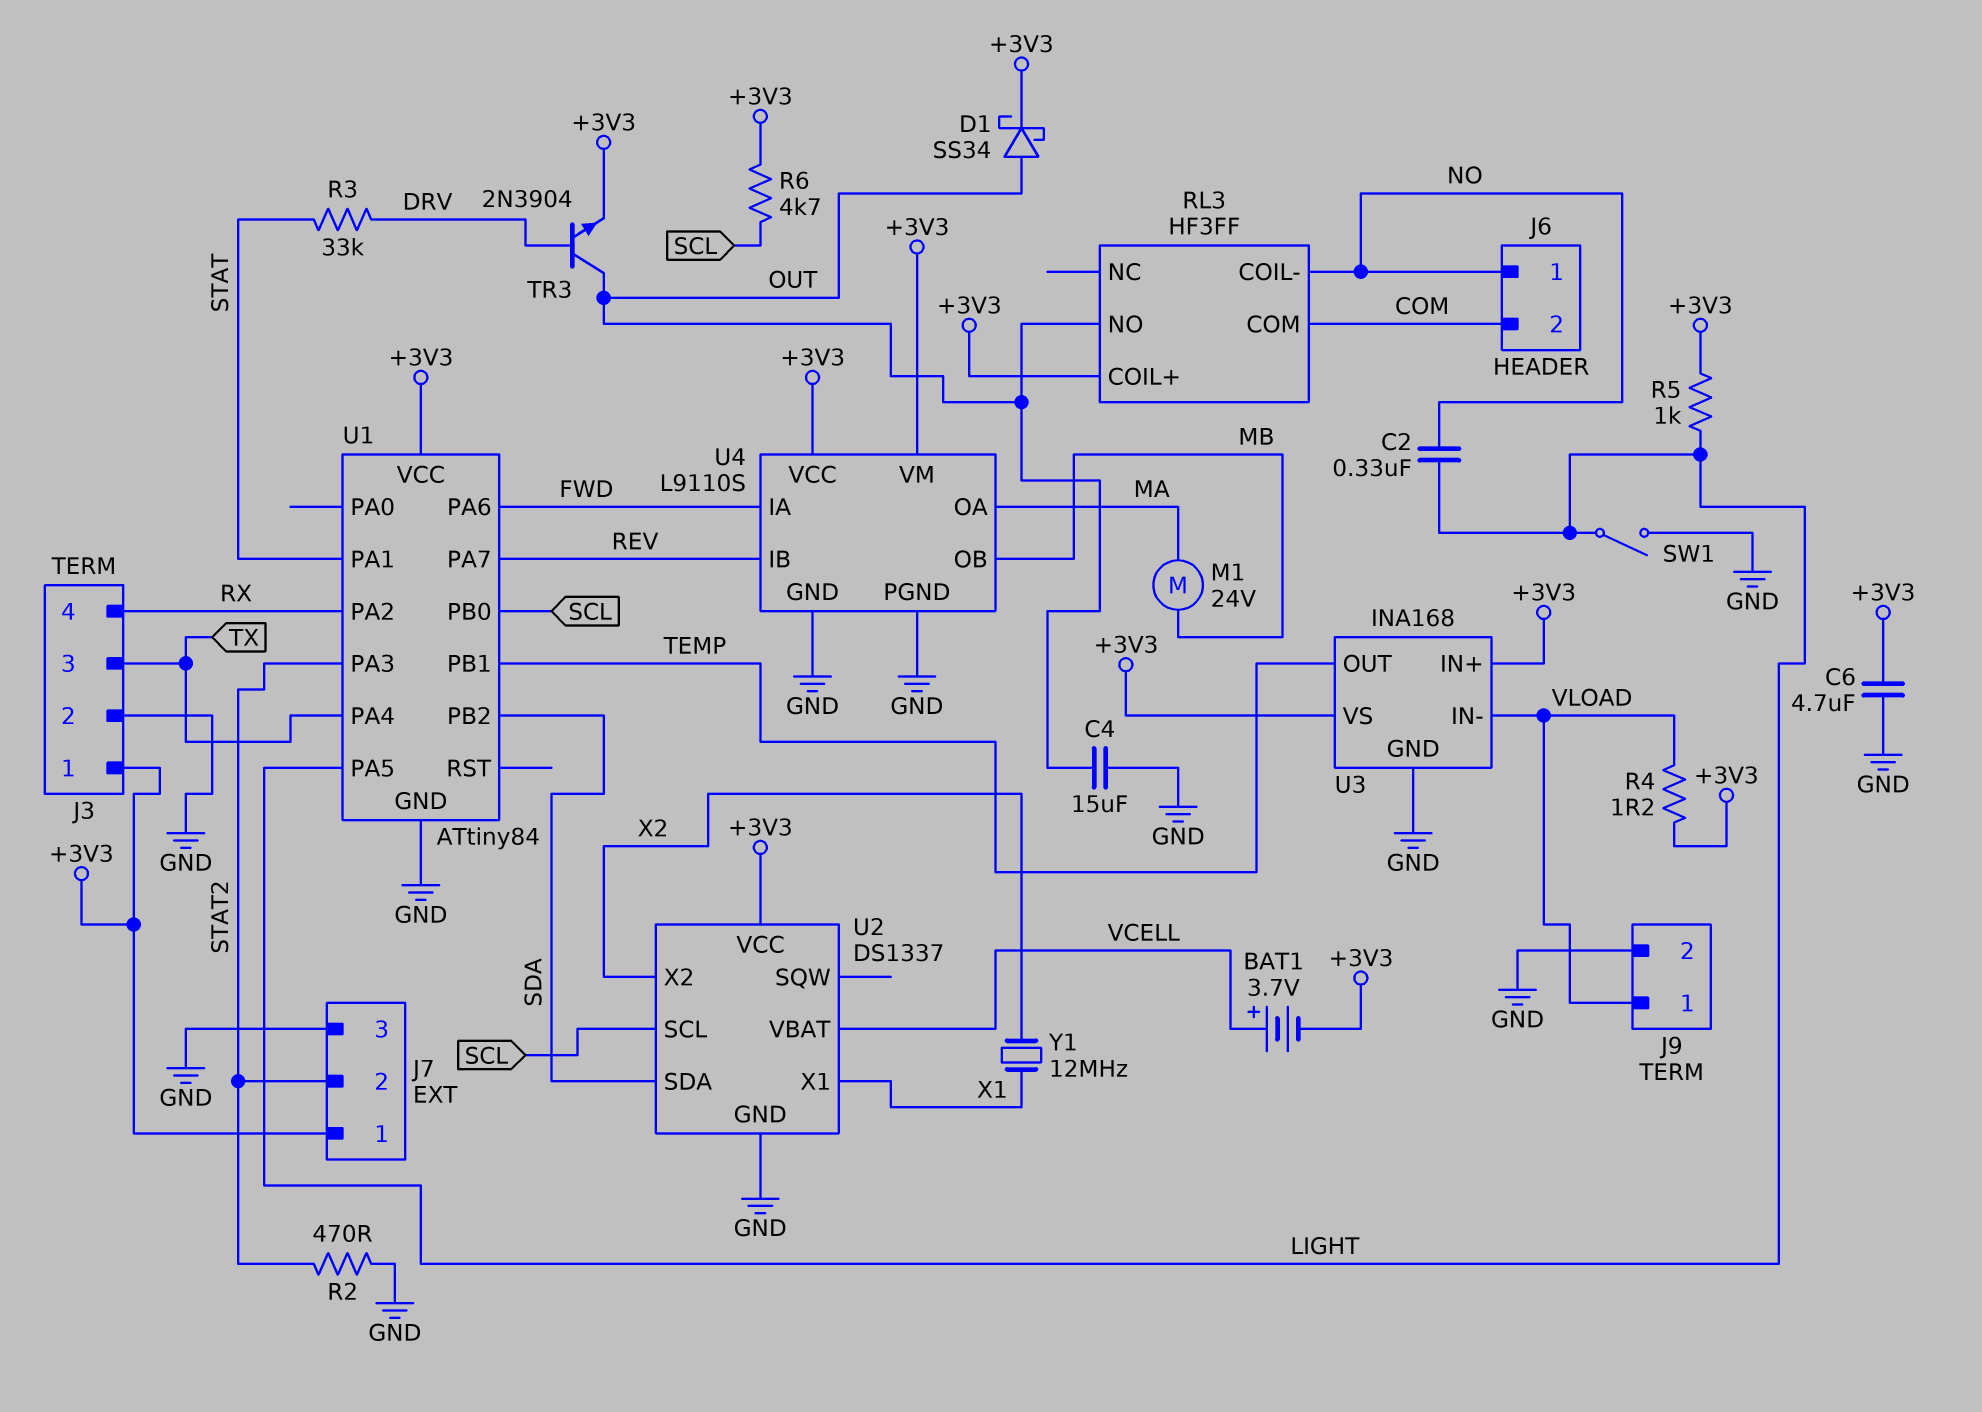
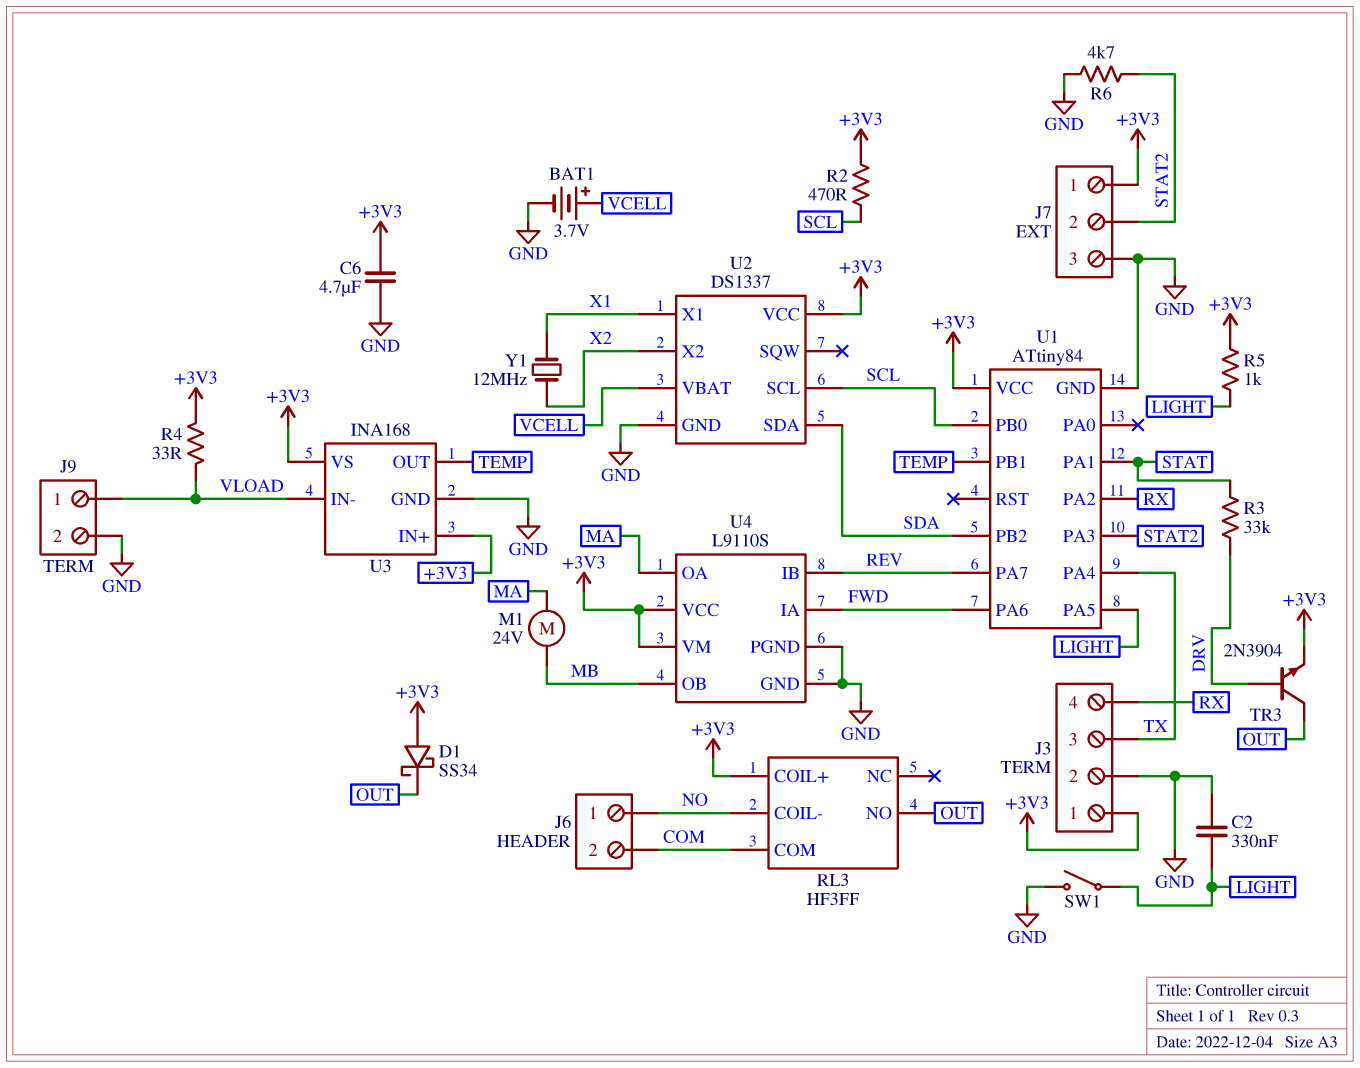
BAT1: 3.7V (plus VCELL, minus +3V3) -> 3.7V (plus VCELL, minus GND)
C2: 330nF (LIGHT, NO) -> 330nF (GND, LIGHT)
C4: 15uF (GND, OUT) -> none
D1: schottky SS34 (A OUT, K +3V3) -> schottky SS34 (A +3V3, K OUT)
R2: 470 (GND, STAT2) -> 470 (+3V3, SCL)
R4: 1.2 (+3V3, VLOAD) -> 33 (+3V3, VLOAD)
R6: 4.7k (+3V3, SCL) -> 4.7k (GND, STAT2)

